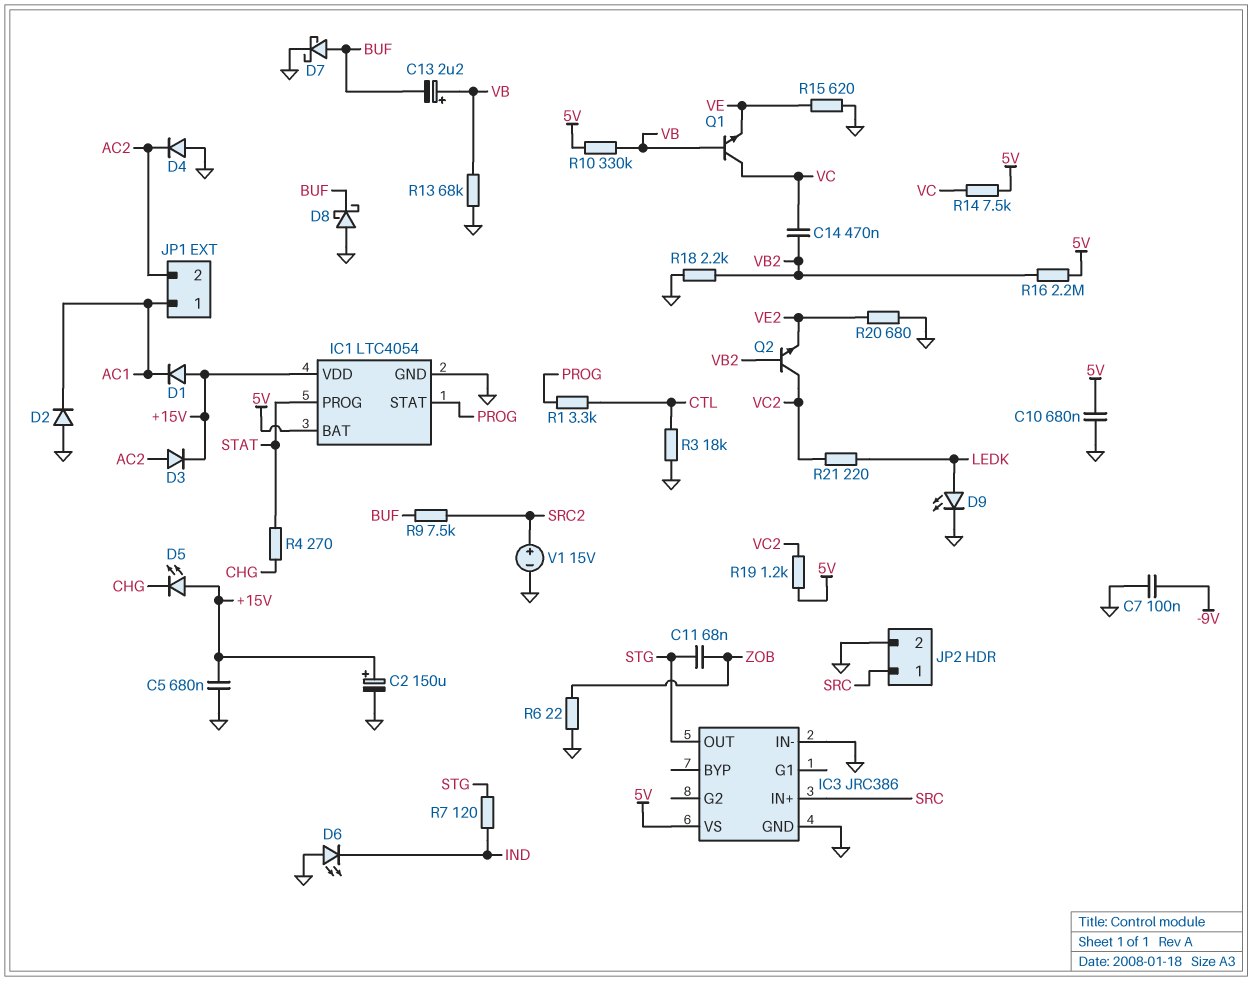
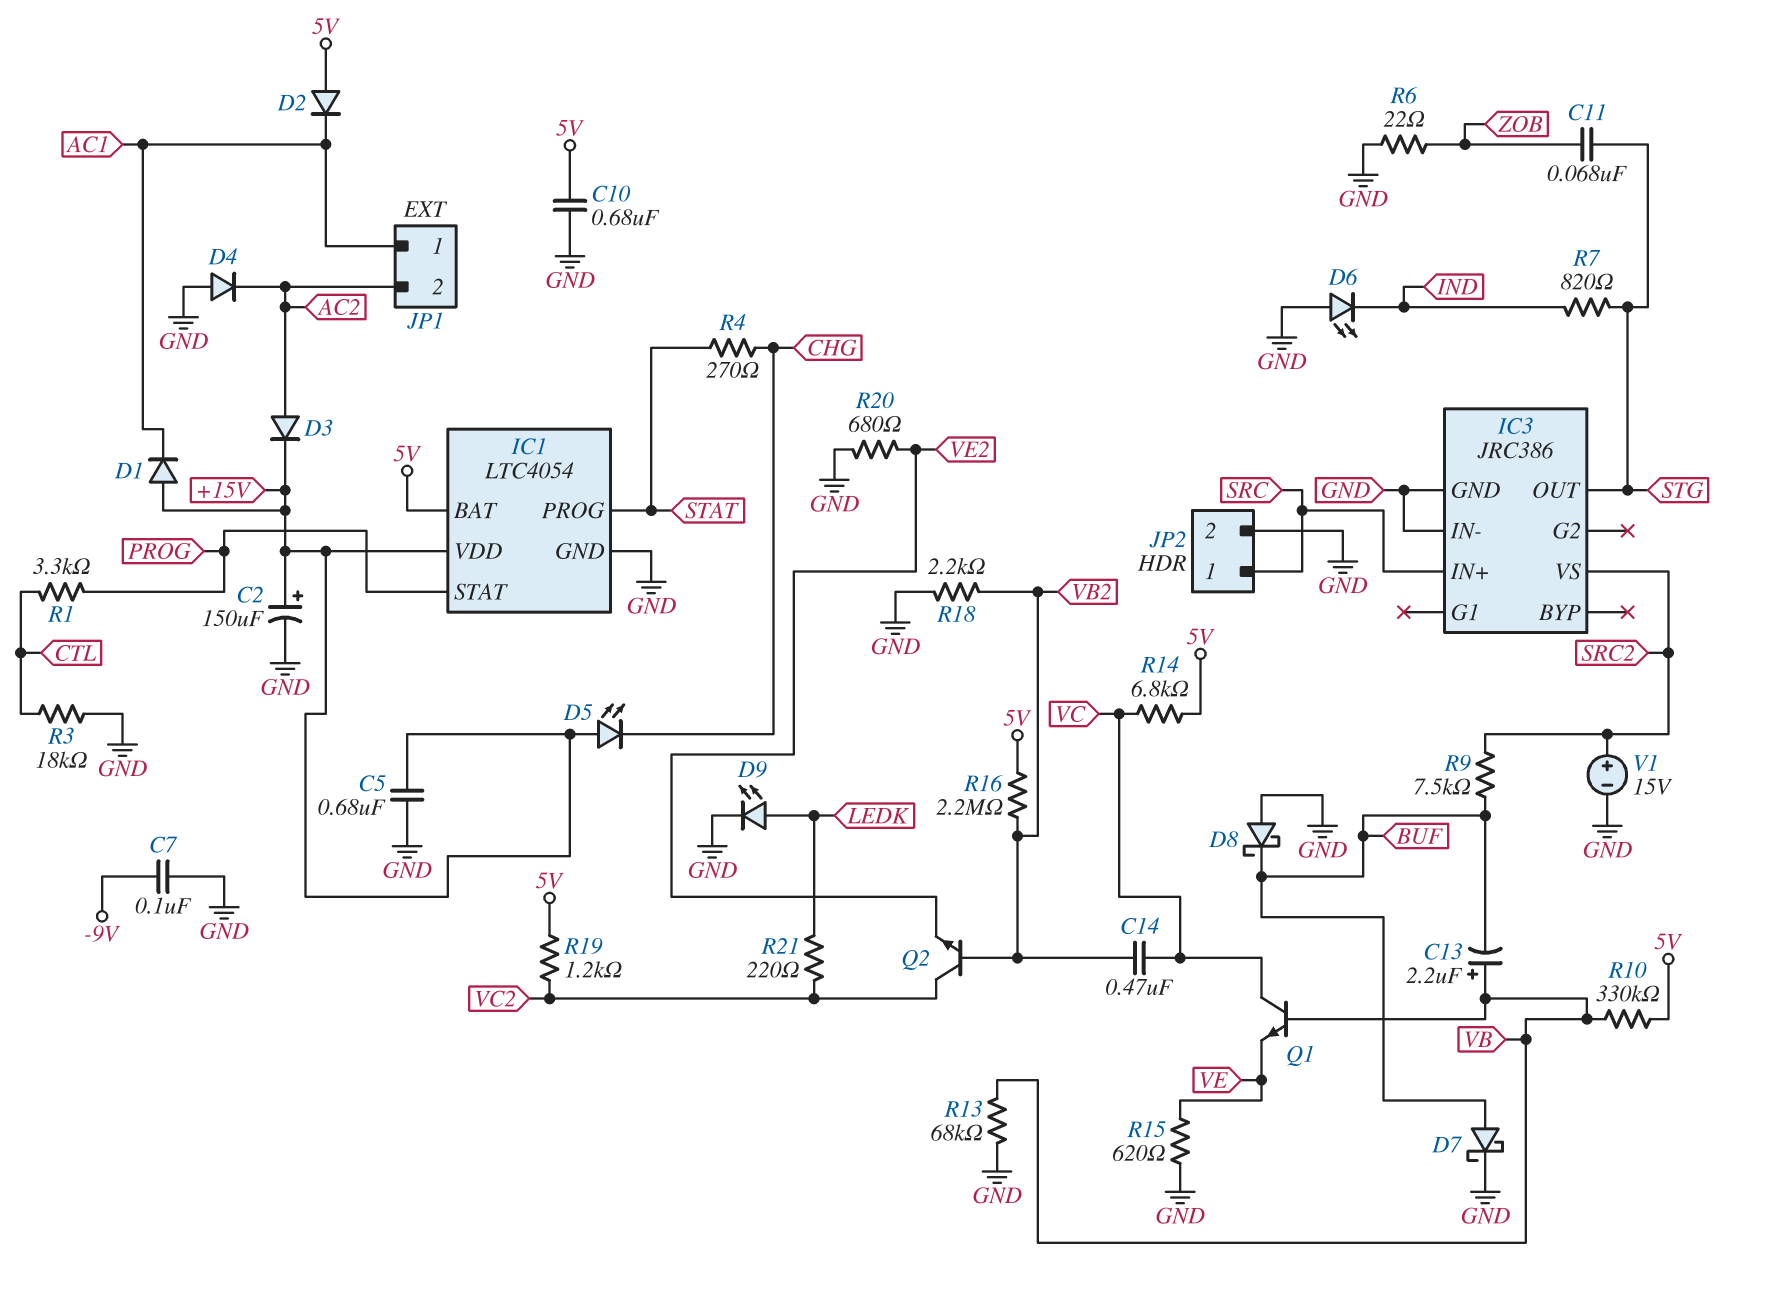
D2: diode (A GND, K AC1) -> diode (A 5V, K AC1)
IC3 pin VS: 5V -> SRC2
R7: 120 (IND, STG) -> 820 (IND, STG)
R14: 7.5k (5V, VC) -> 6.8k (5V, VC)

